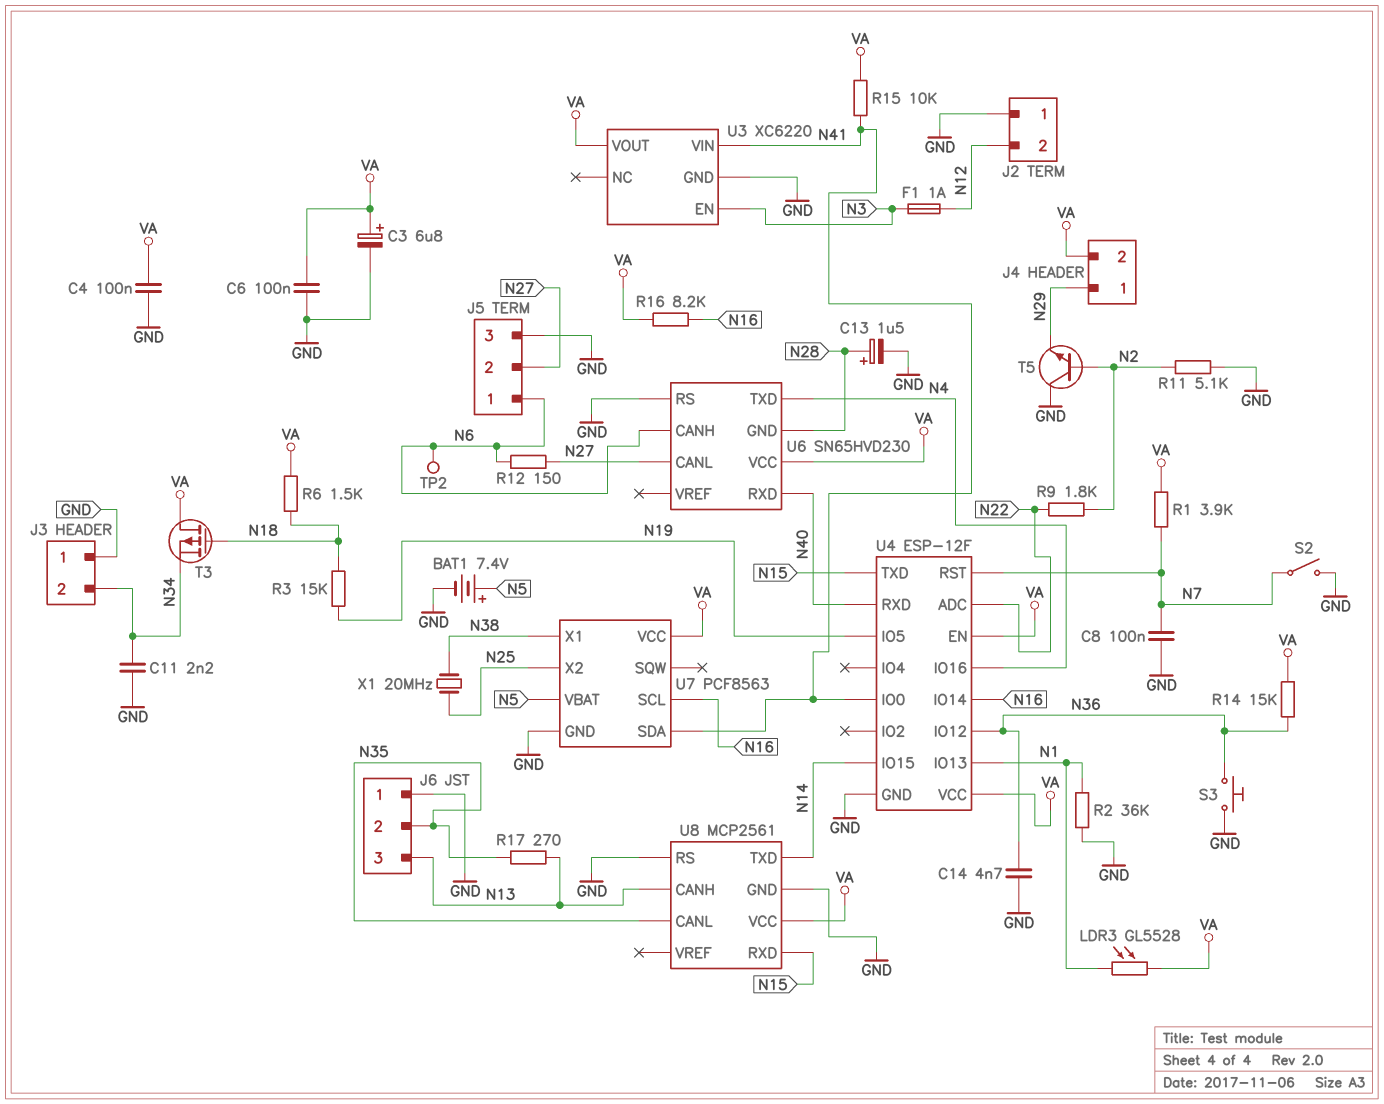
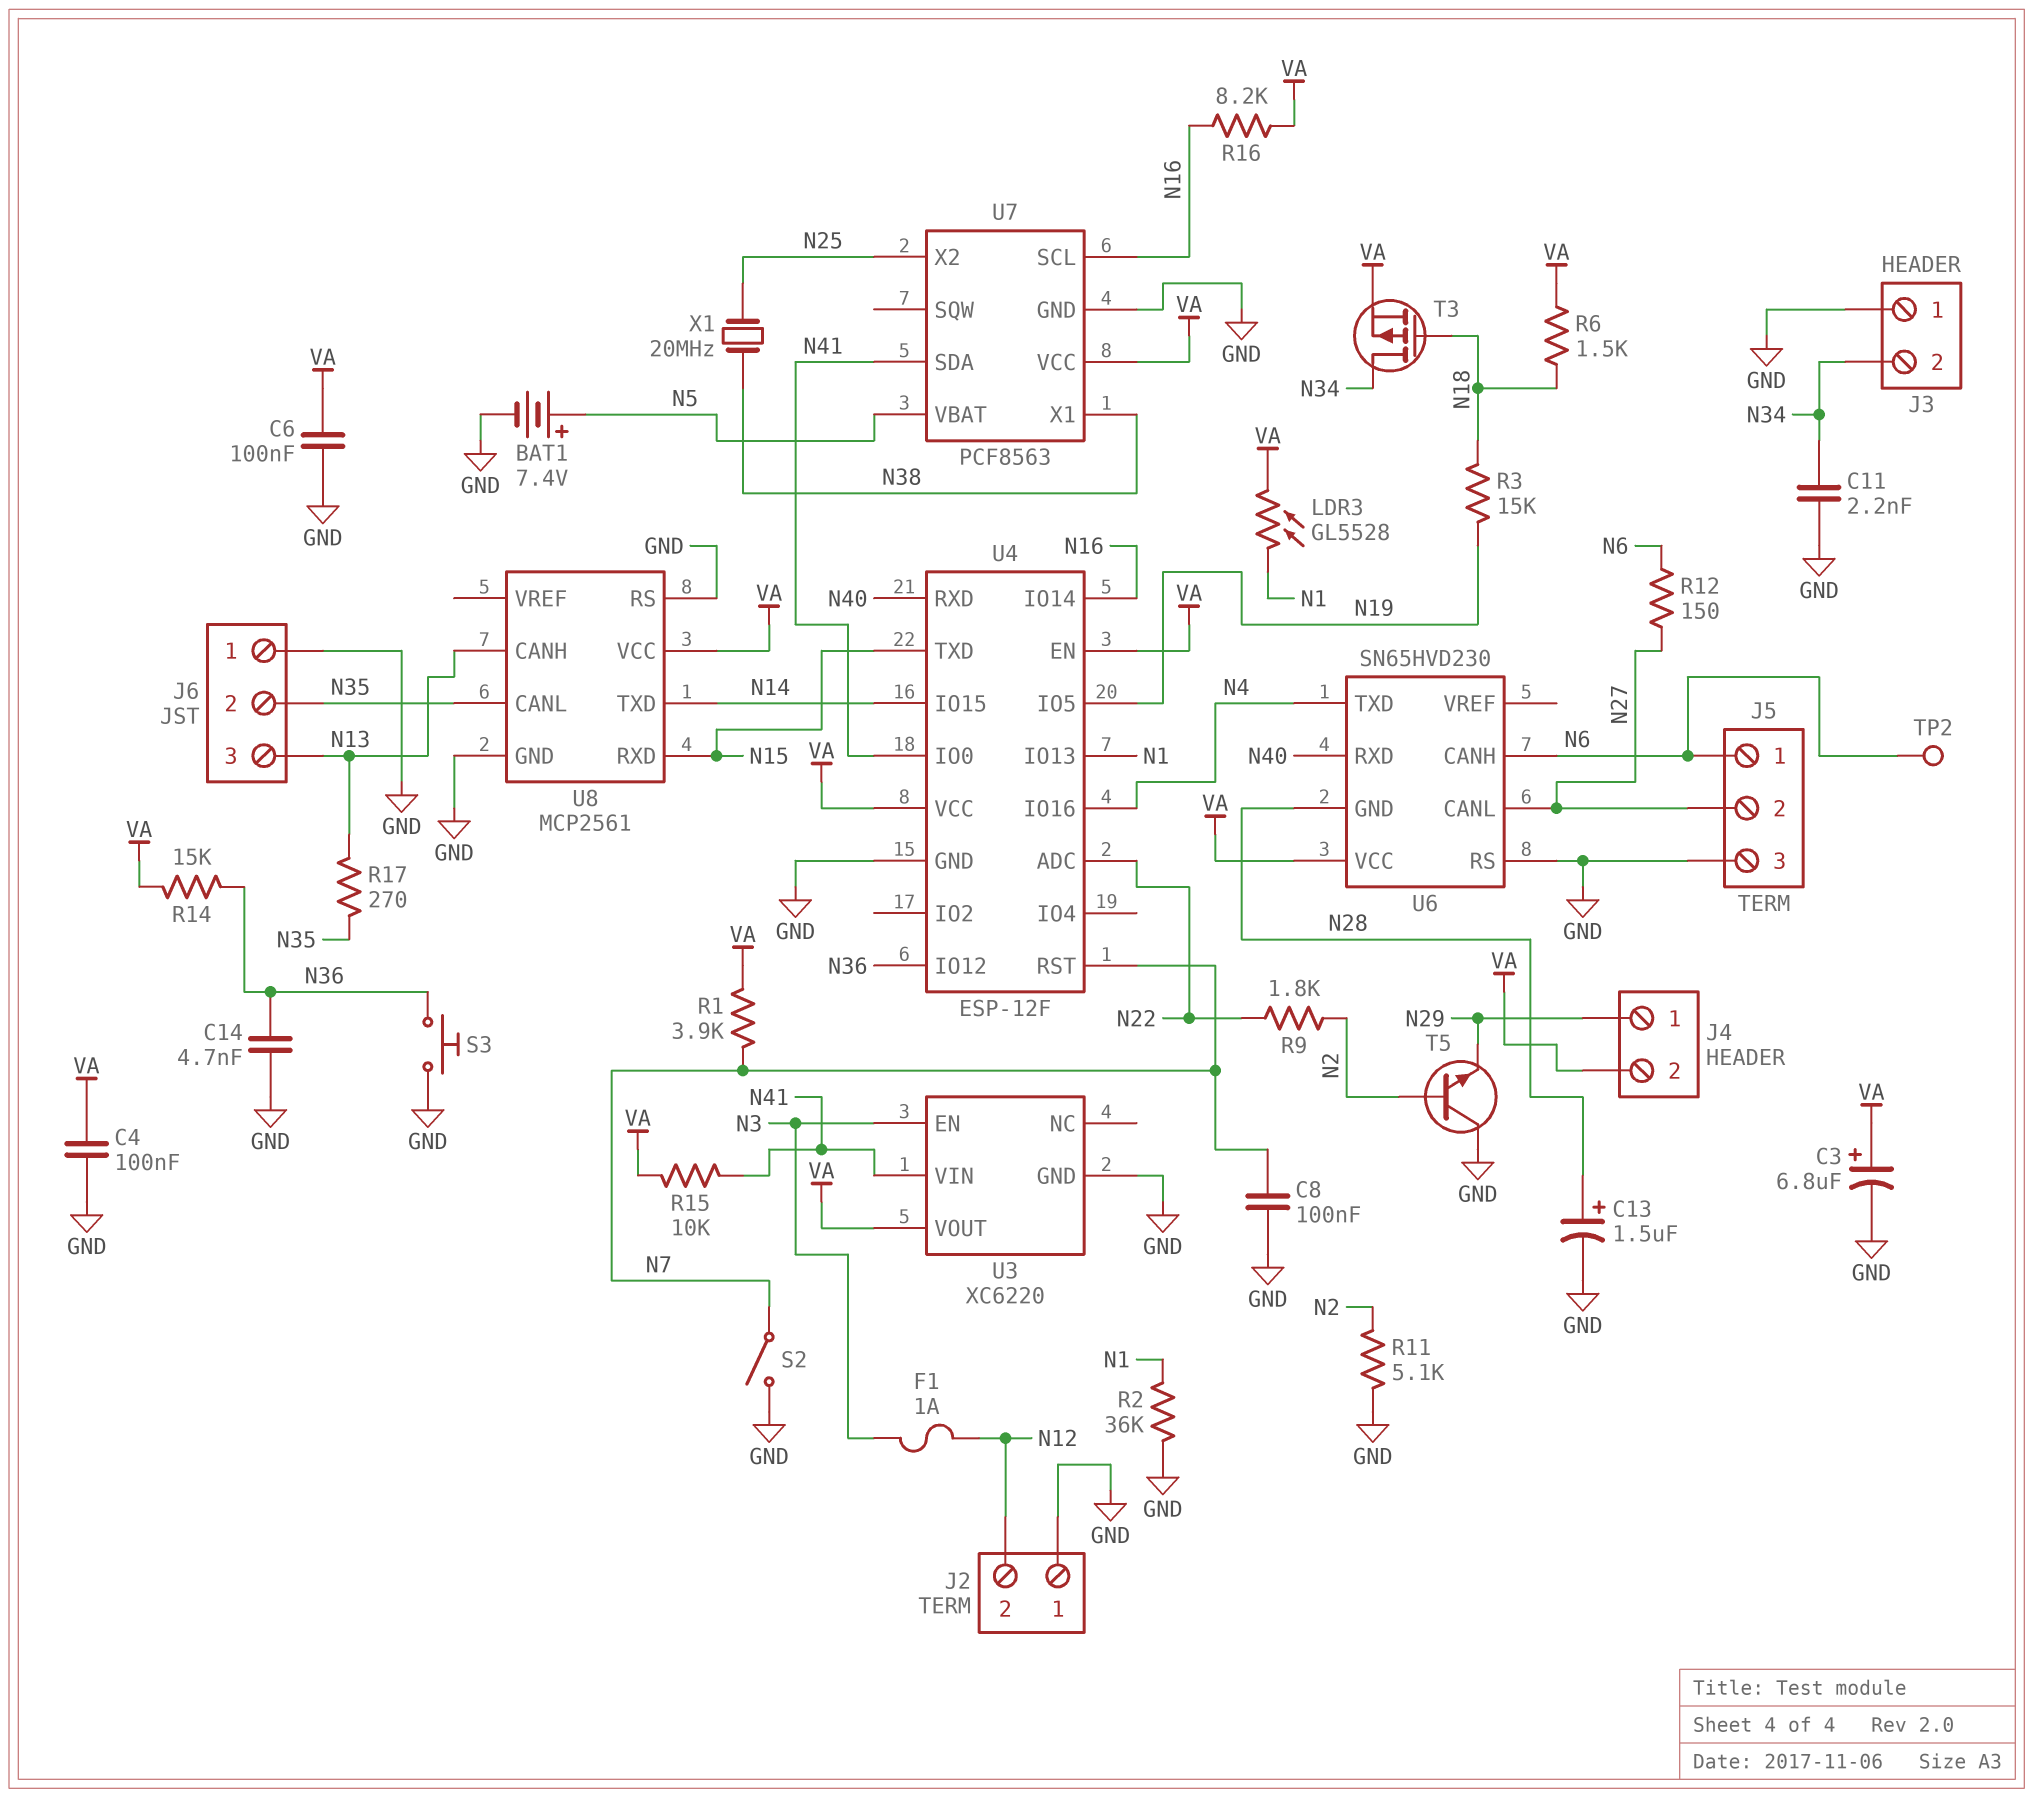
T3: PMOS (G N18, D VA, S N34) -> PMOS (G N18, D N34, S VA)

